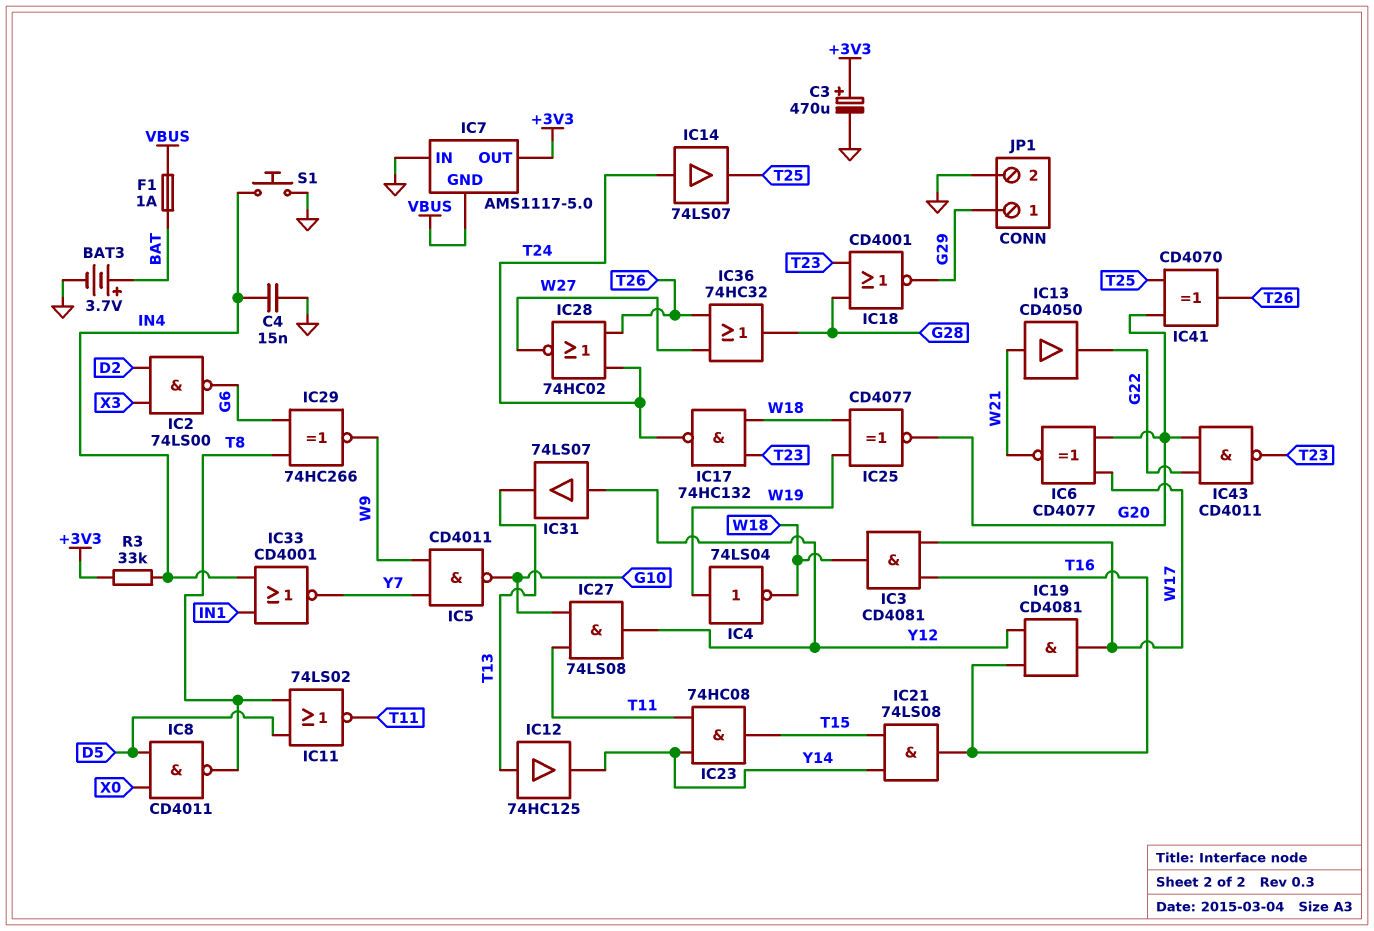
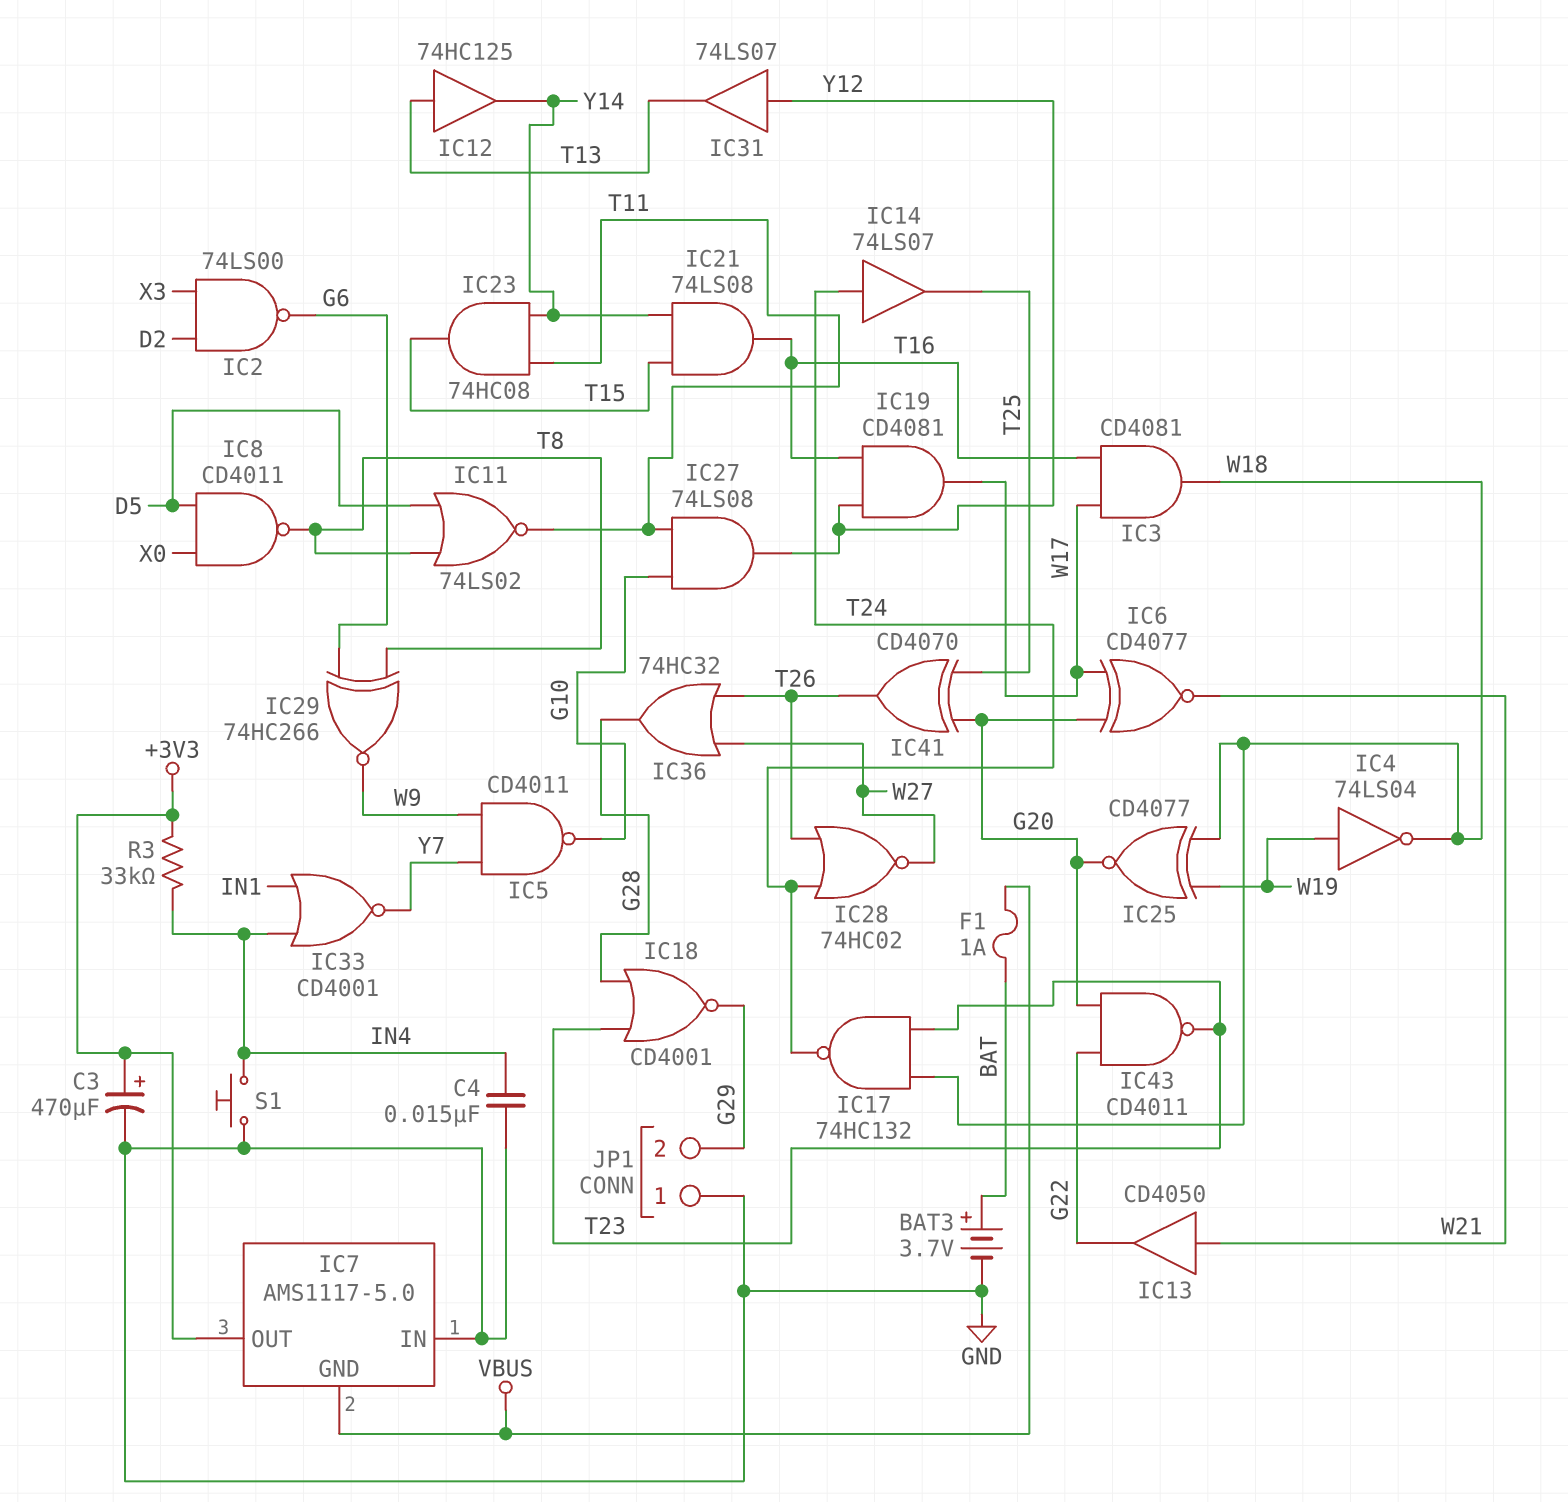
JP1 pin 1: G29 -> GND
JP1 pin 2: GND -> G29

